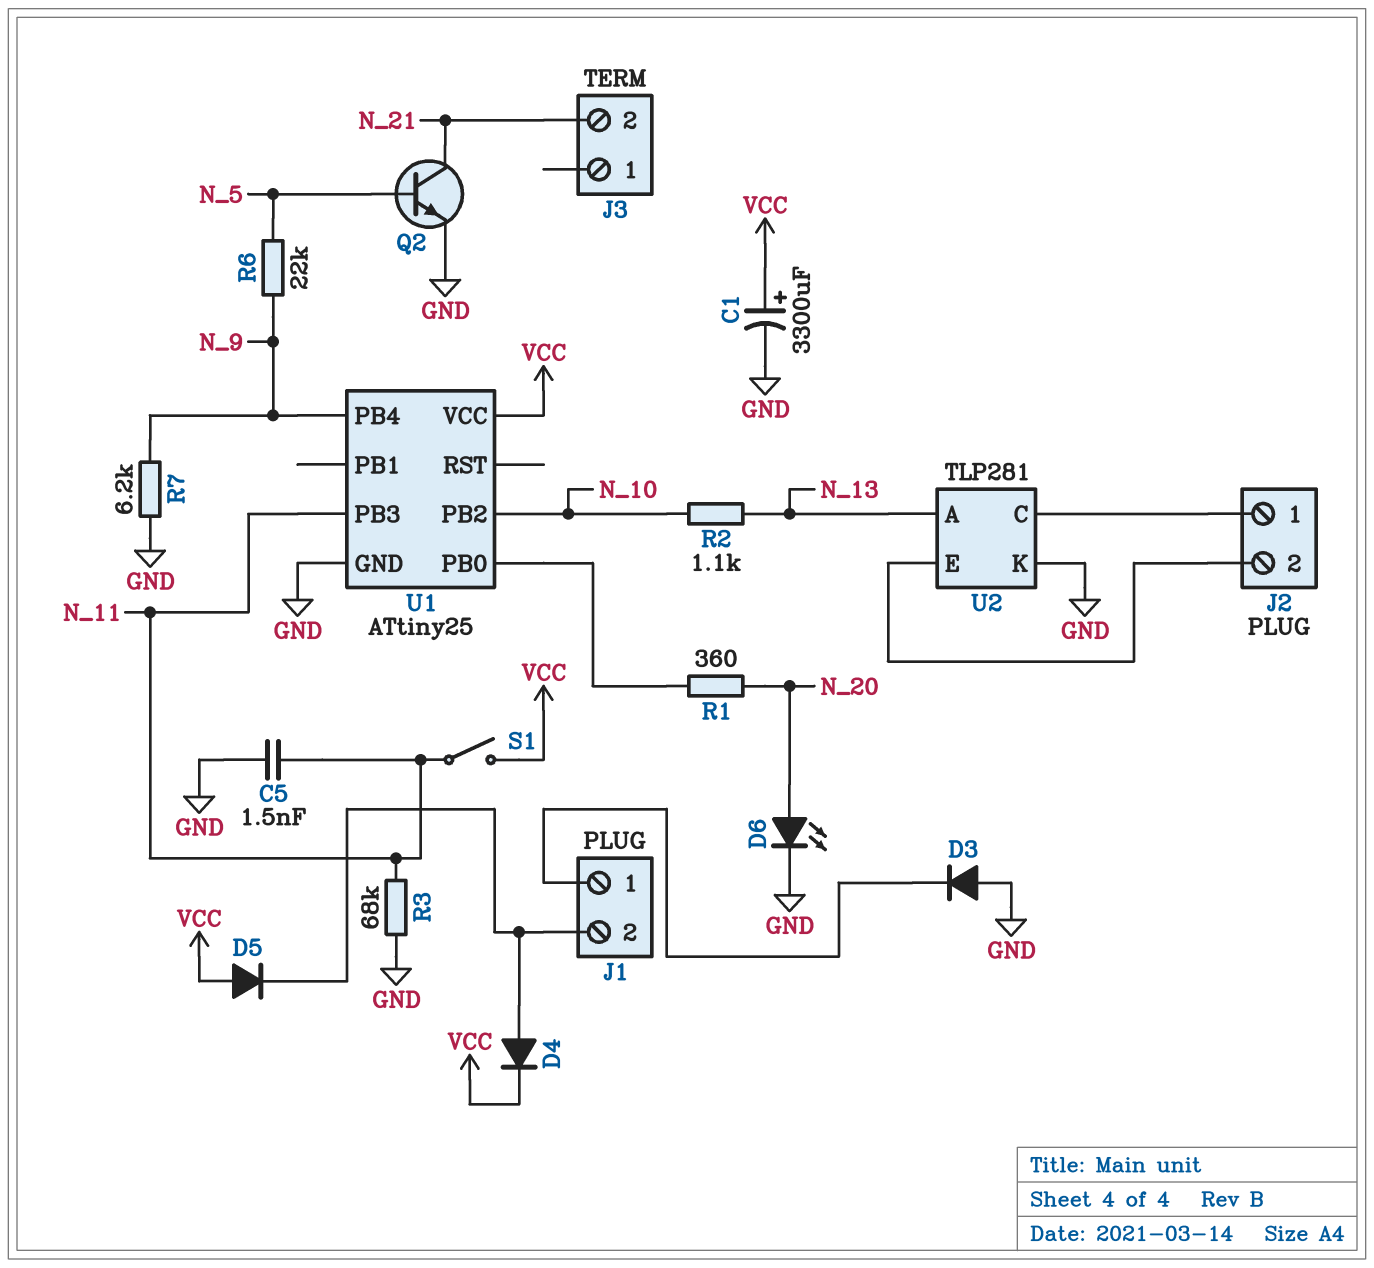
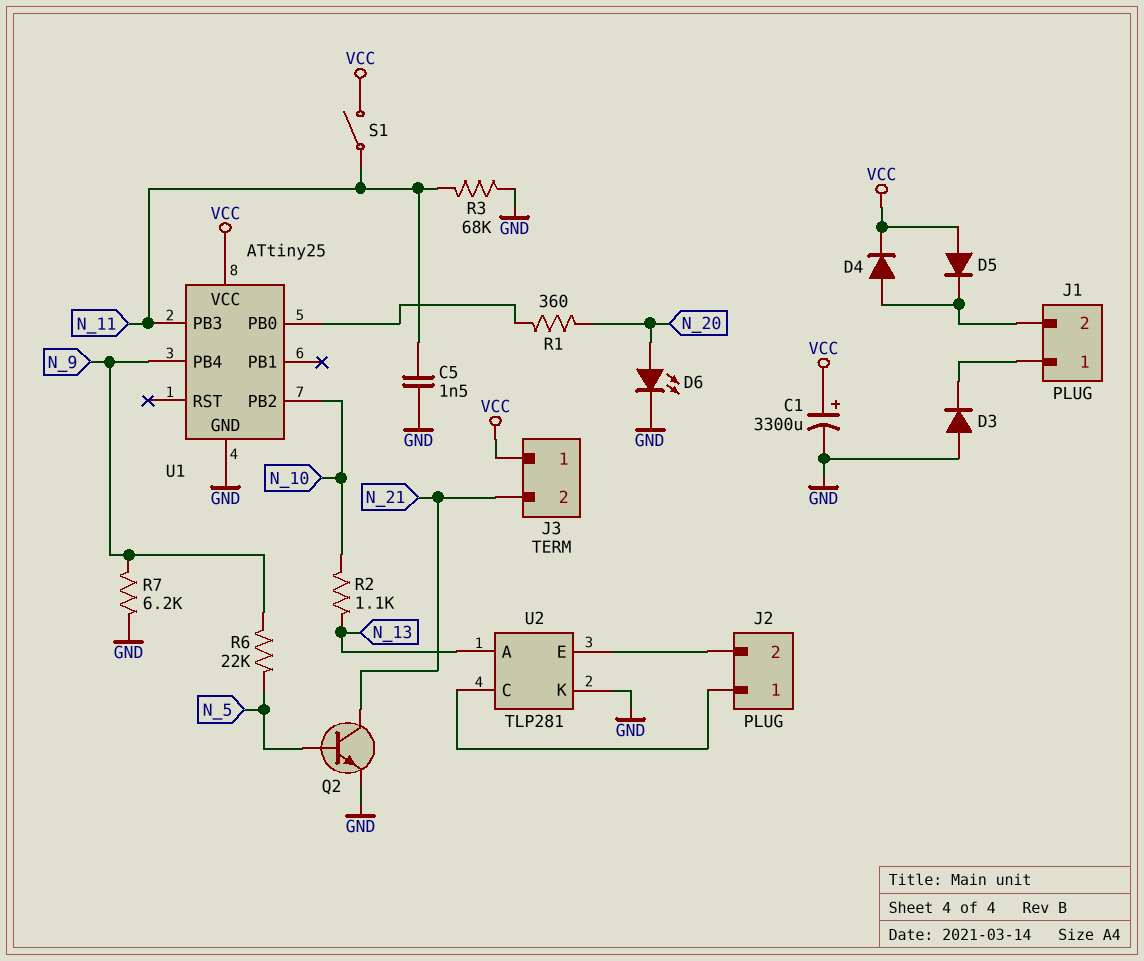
J3 pin 1: none -> VCC

